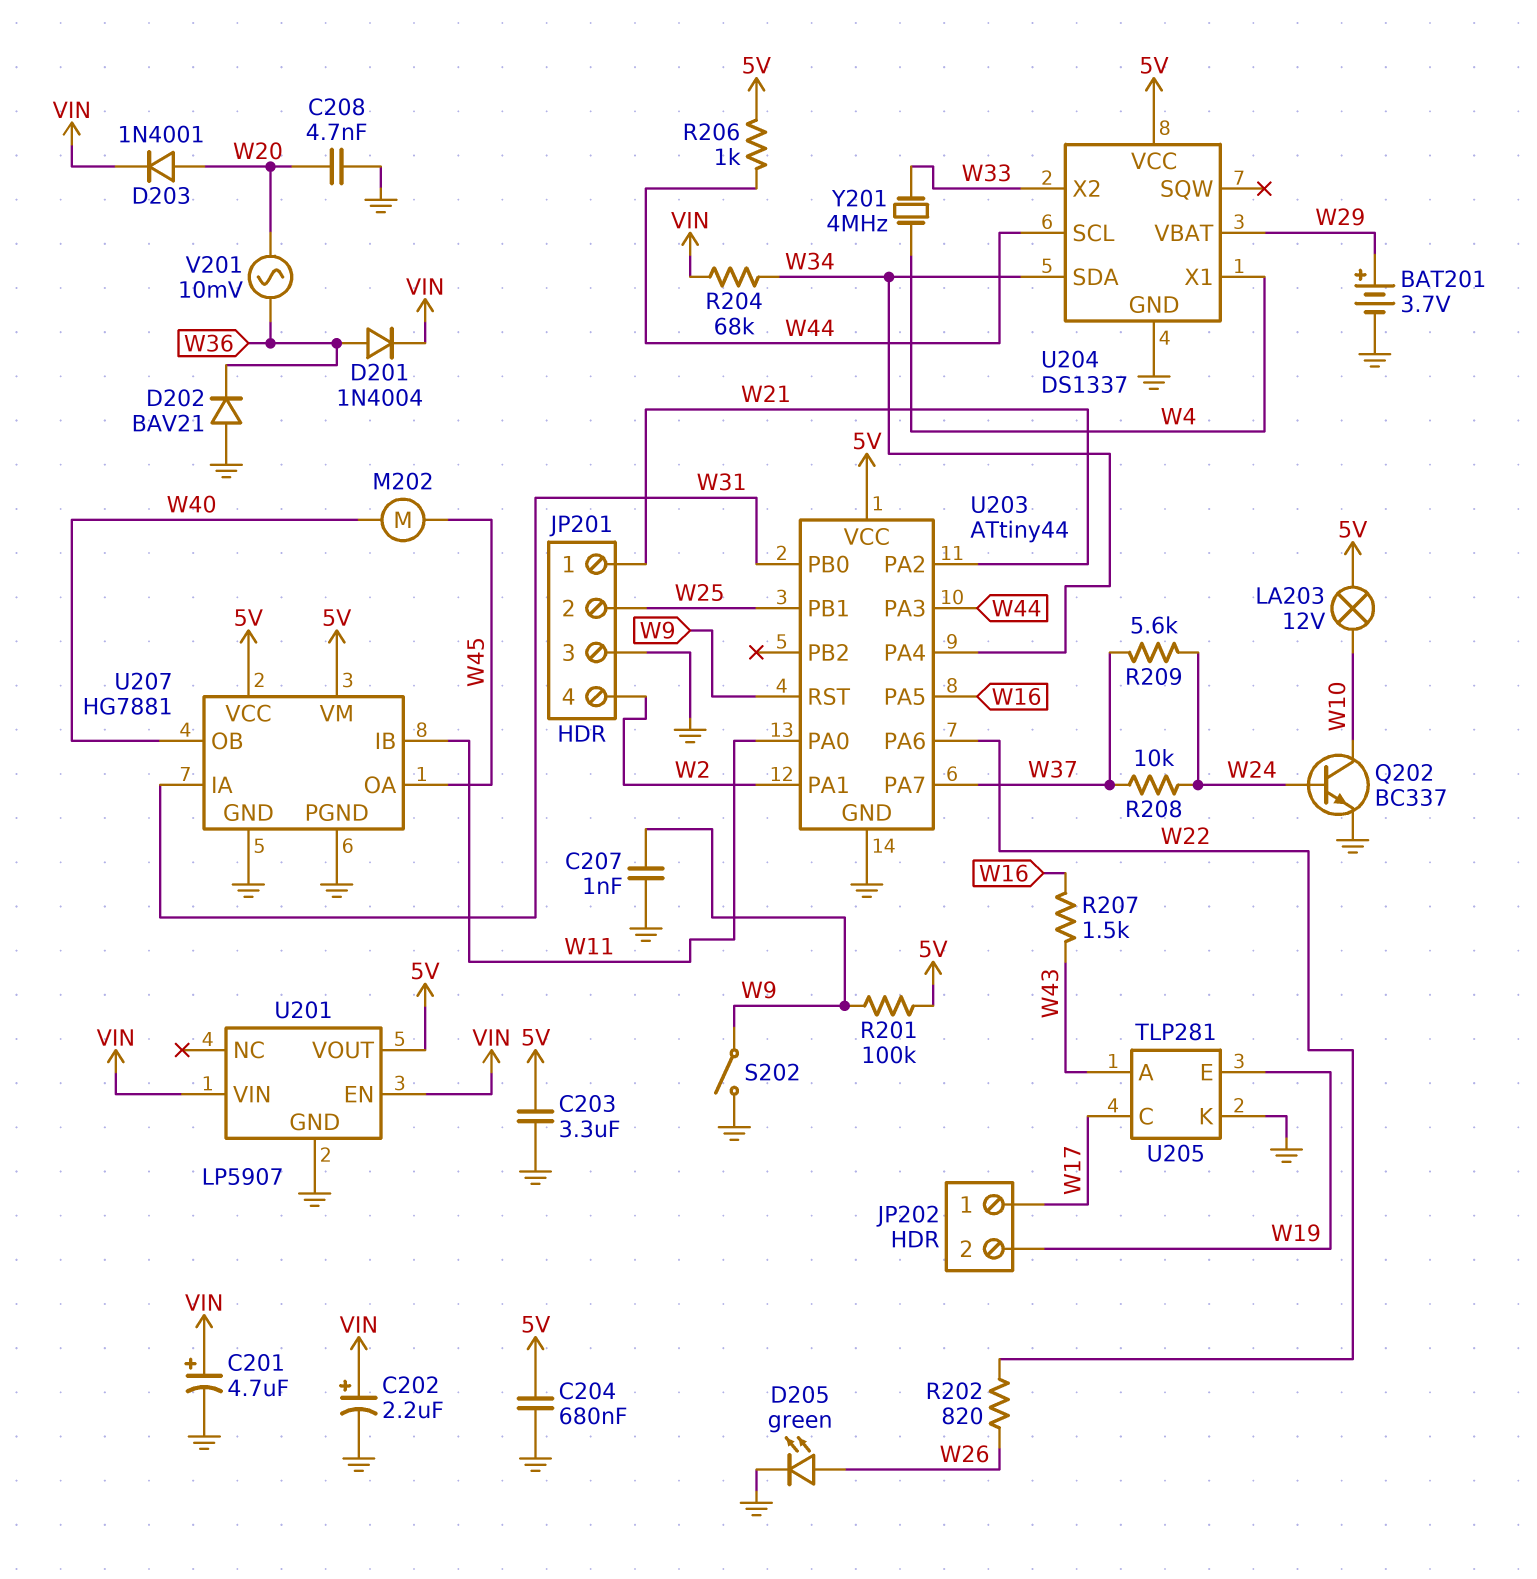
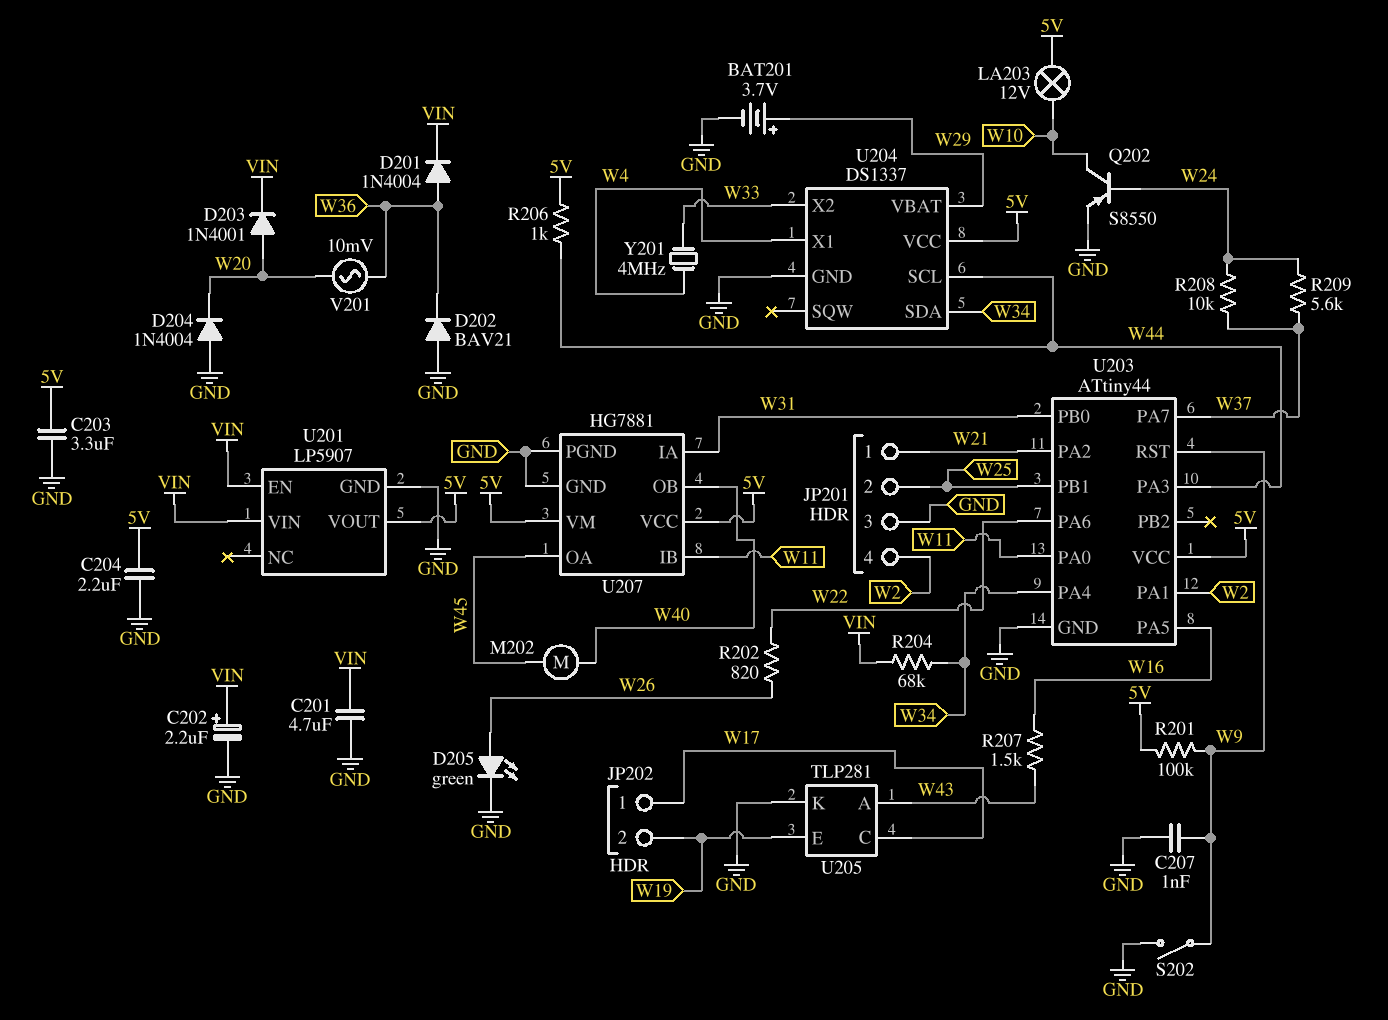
C201: 4.7uF (plus VIN, minus GND) -> 4.7uF (GND, VIN)
C204: 680nF (5V, GND) -> 2.2uF (5V, GND)
C208: 4.7nF (GND, W20) -> none
D204: none -> diode 1N4004 (A GND, K W20)
Q202: NPN BC337 (B W24, C W10, E GND) -> PNP S8550 (B W24, C W10, E GND)

